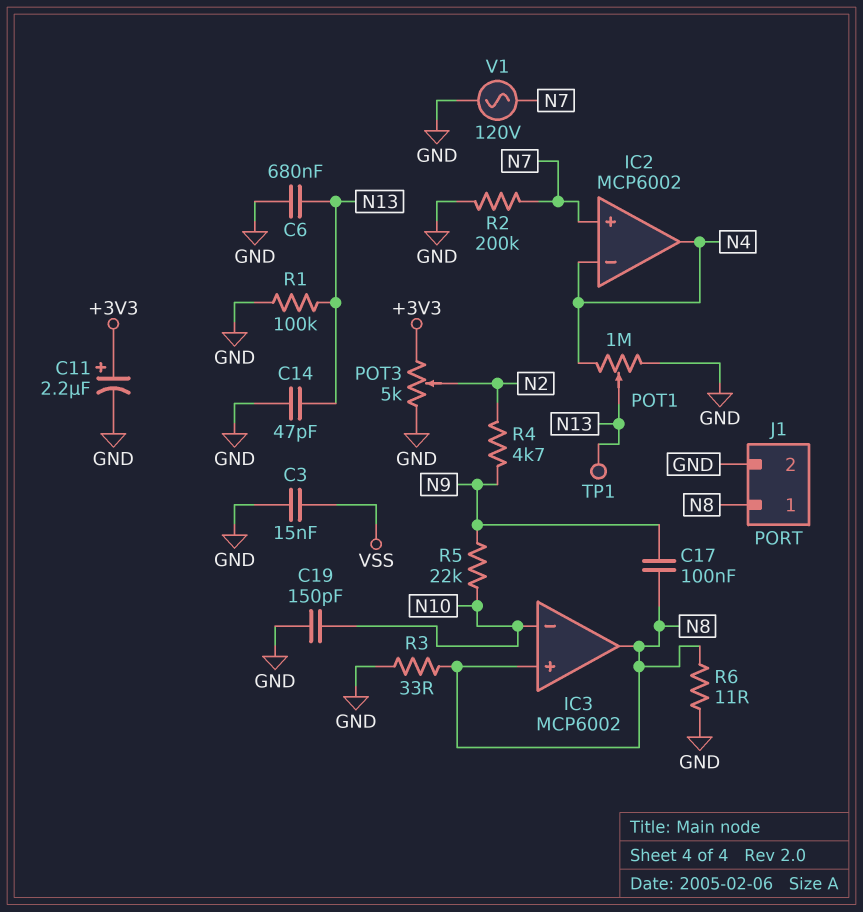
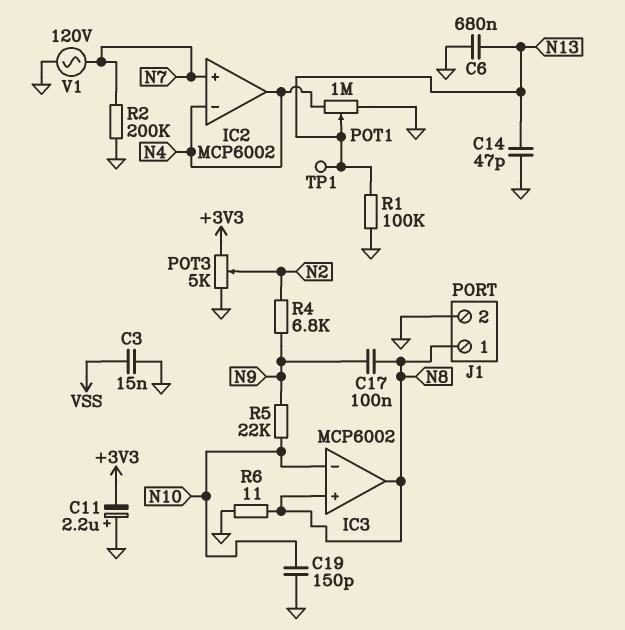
C11: 2.2uF (plus +3V3, minus GND) -> 2.2uF (plus GND, minus +3V3)
R3: 33 (GND, N8) -> none
R4: 4.7k (N2, N9) -> 6.8k (N2, N9)

